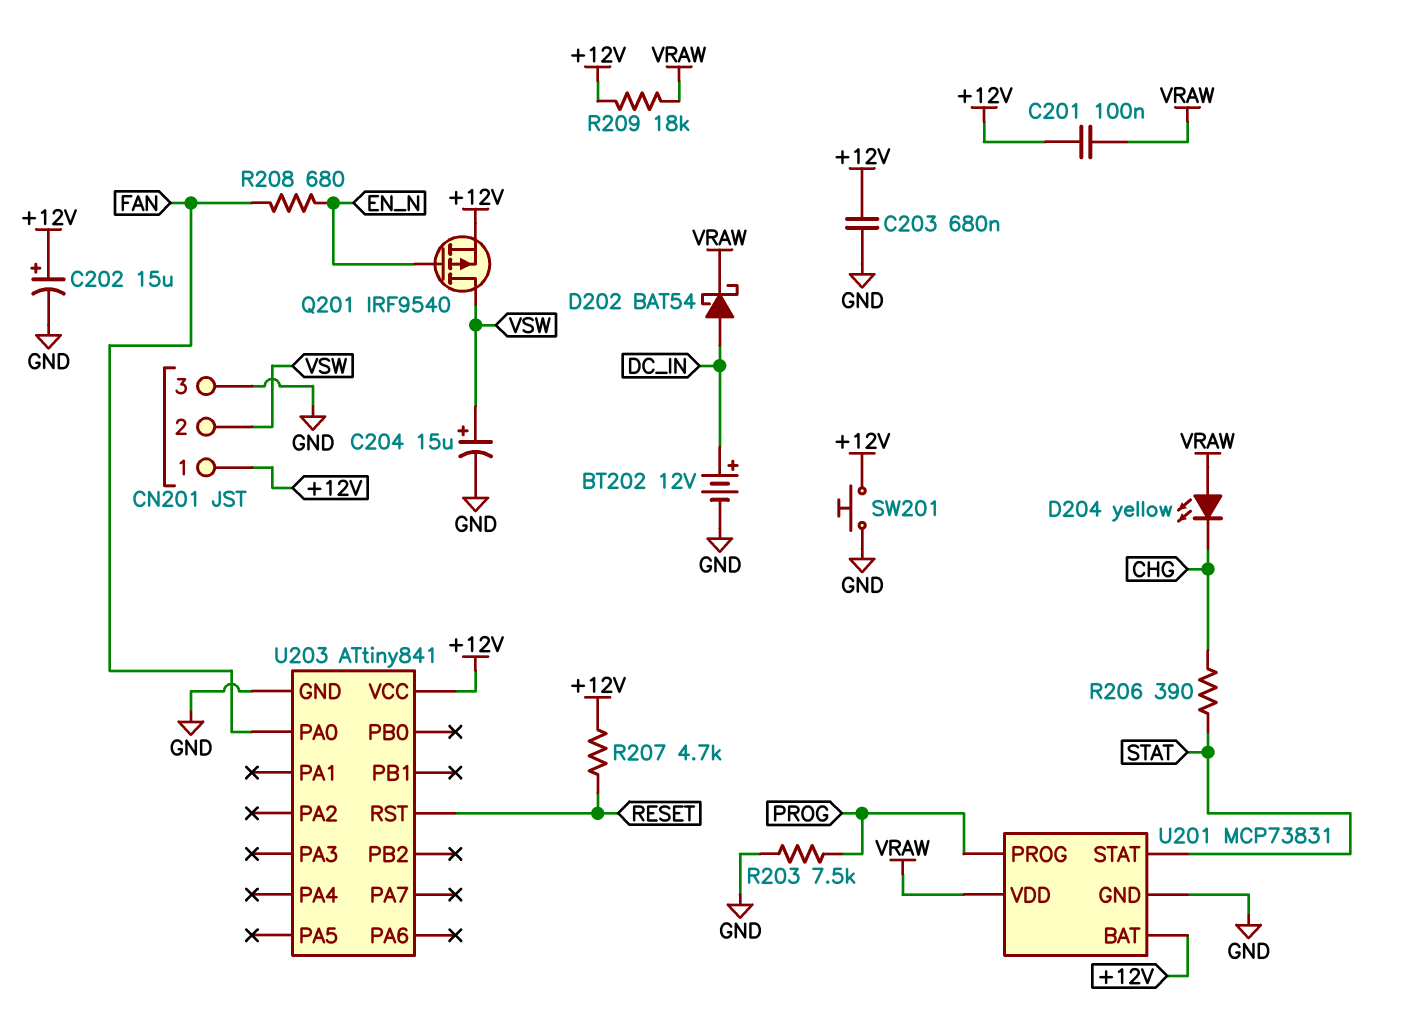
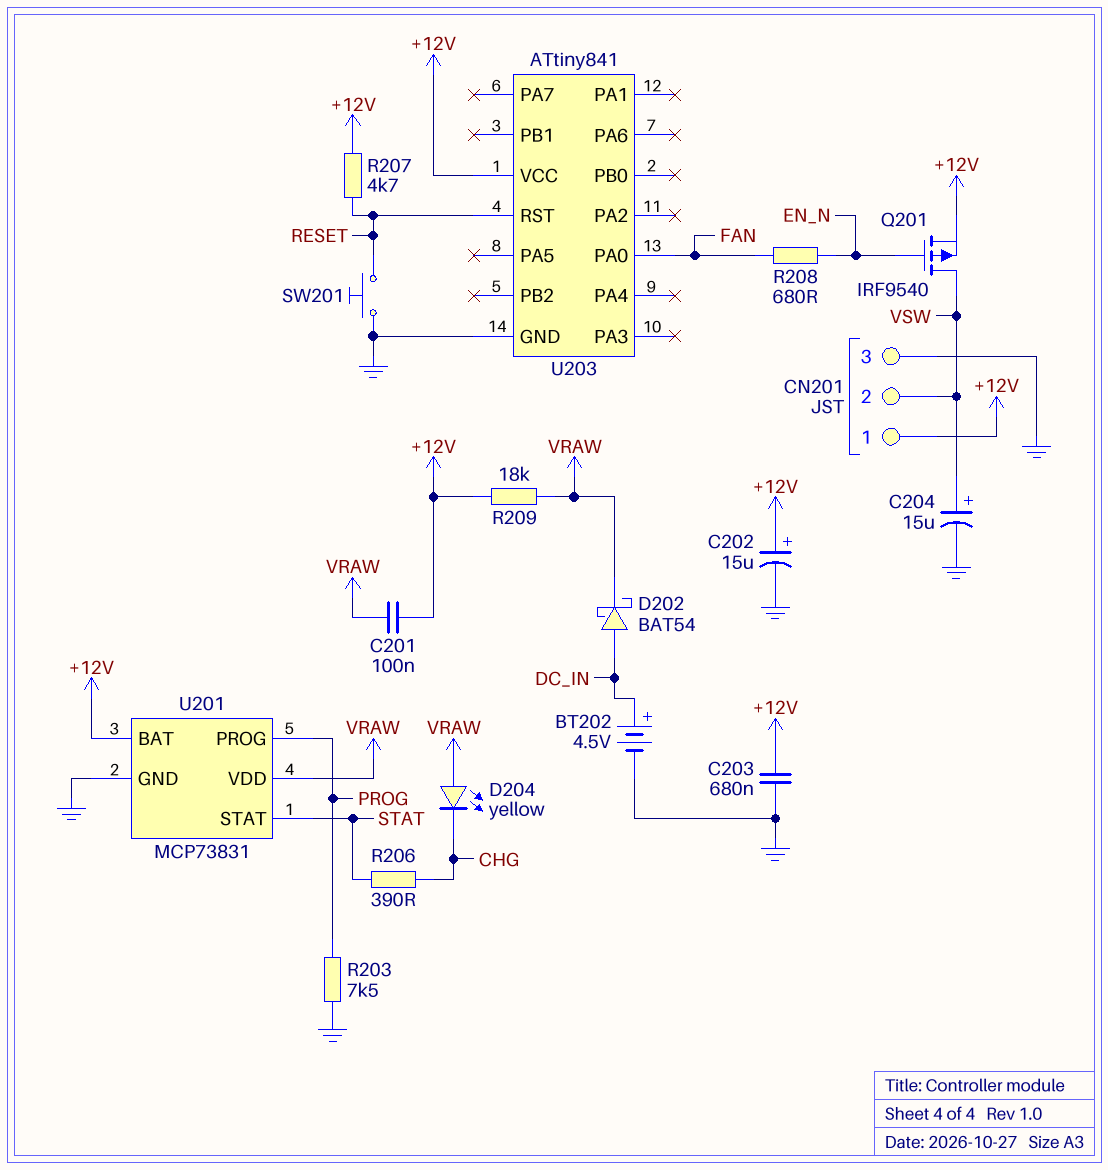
BT202: 12V (plus DC_IN, minus GND) -> 4.5V (plus DC_IN, minus GND)
SW201: button (+12V, GND) -> button (GND, RESET)

